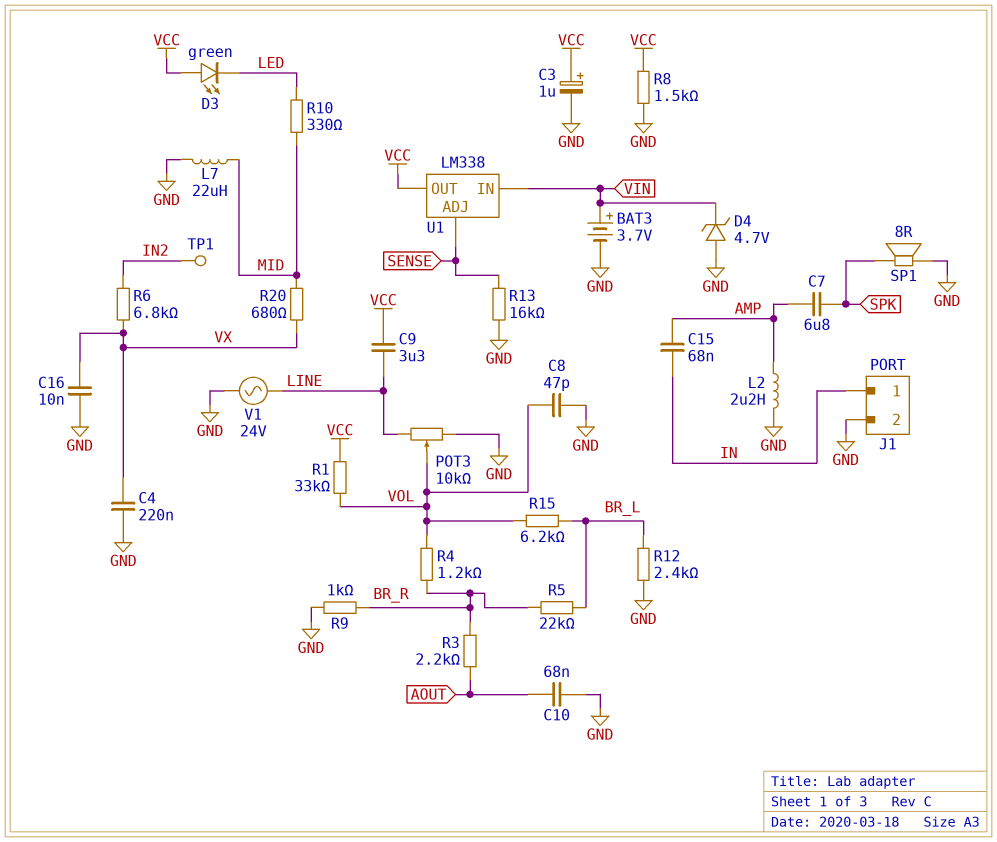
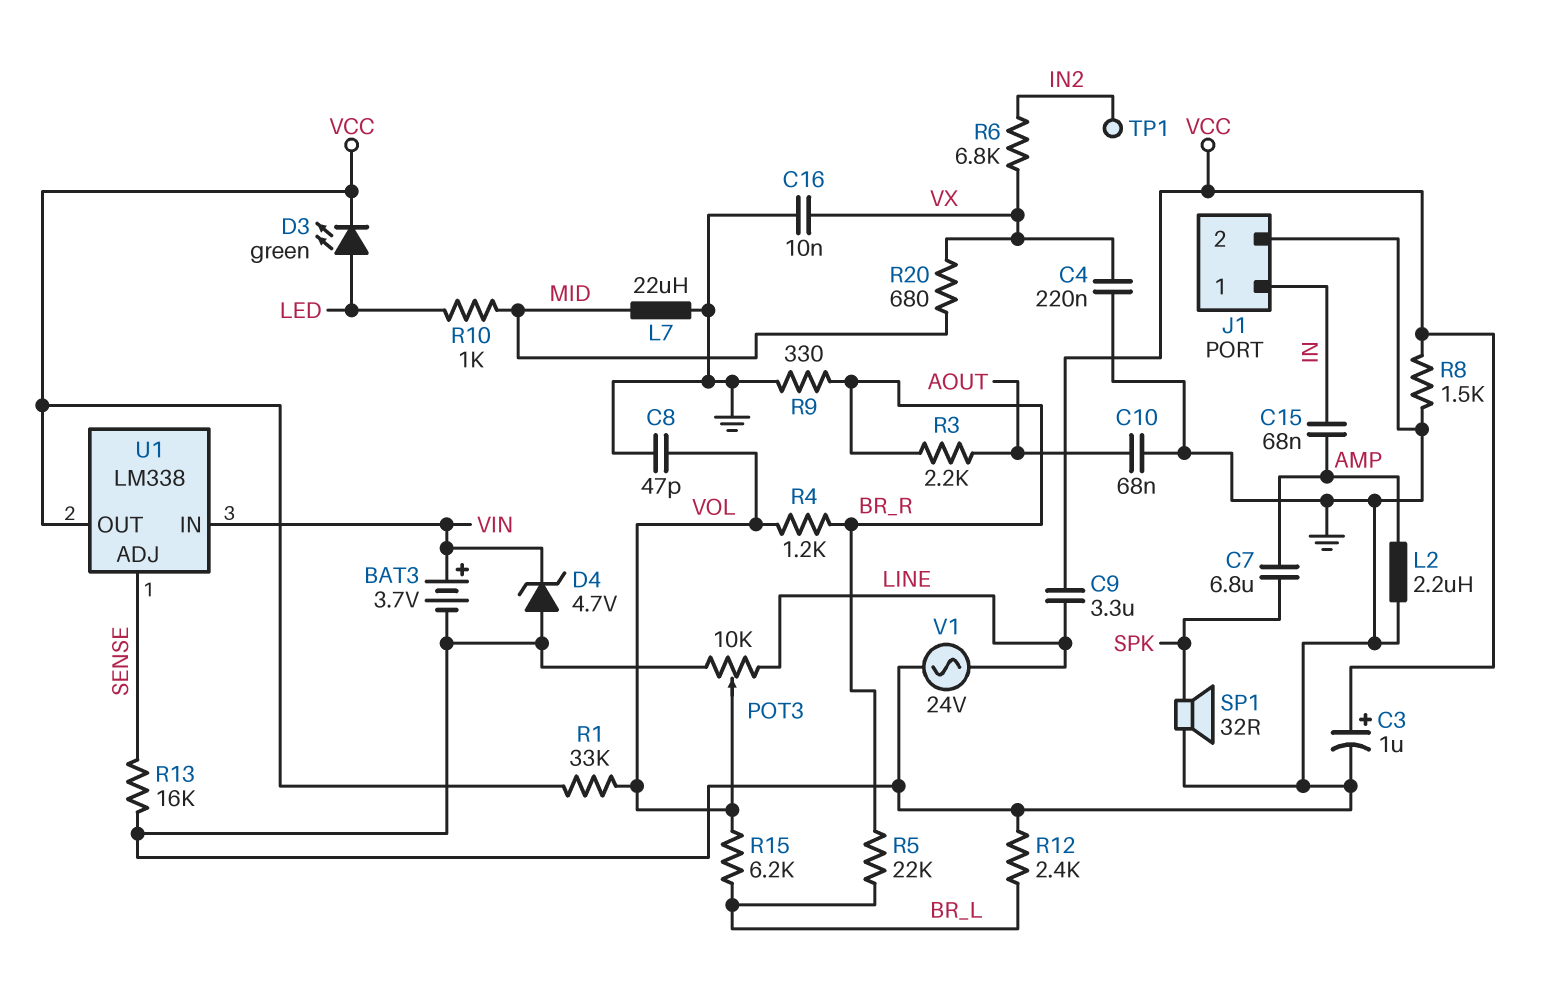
D3: LED green (A VCC, K LED) -> LED green (A LED, K VCC)
R9: 1k (BR_R, GND) -> 330 (BR_R, GND)
R10: 330 (LED, MID) -> 1k (LED, MID)
SP1: speaker 8R (GND, SPK) -> speaker 32R (GND, SPK)

